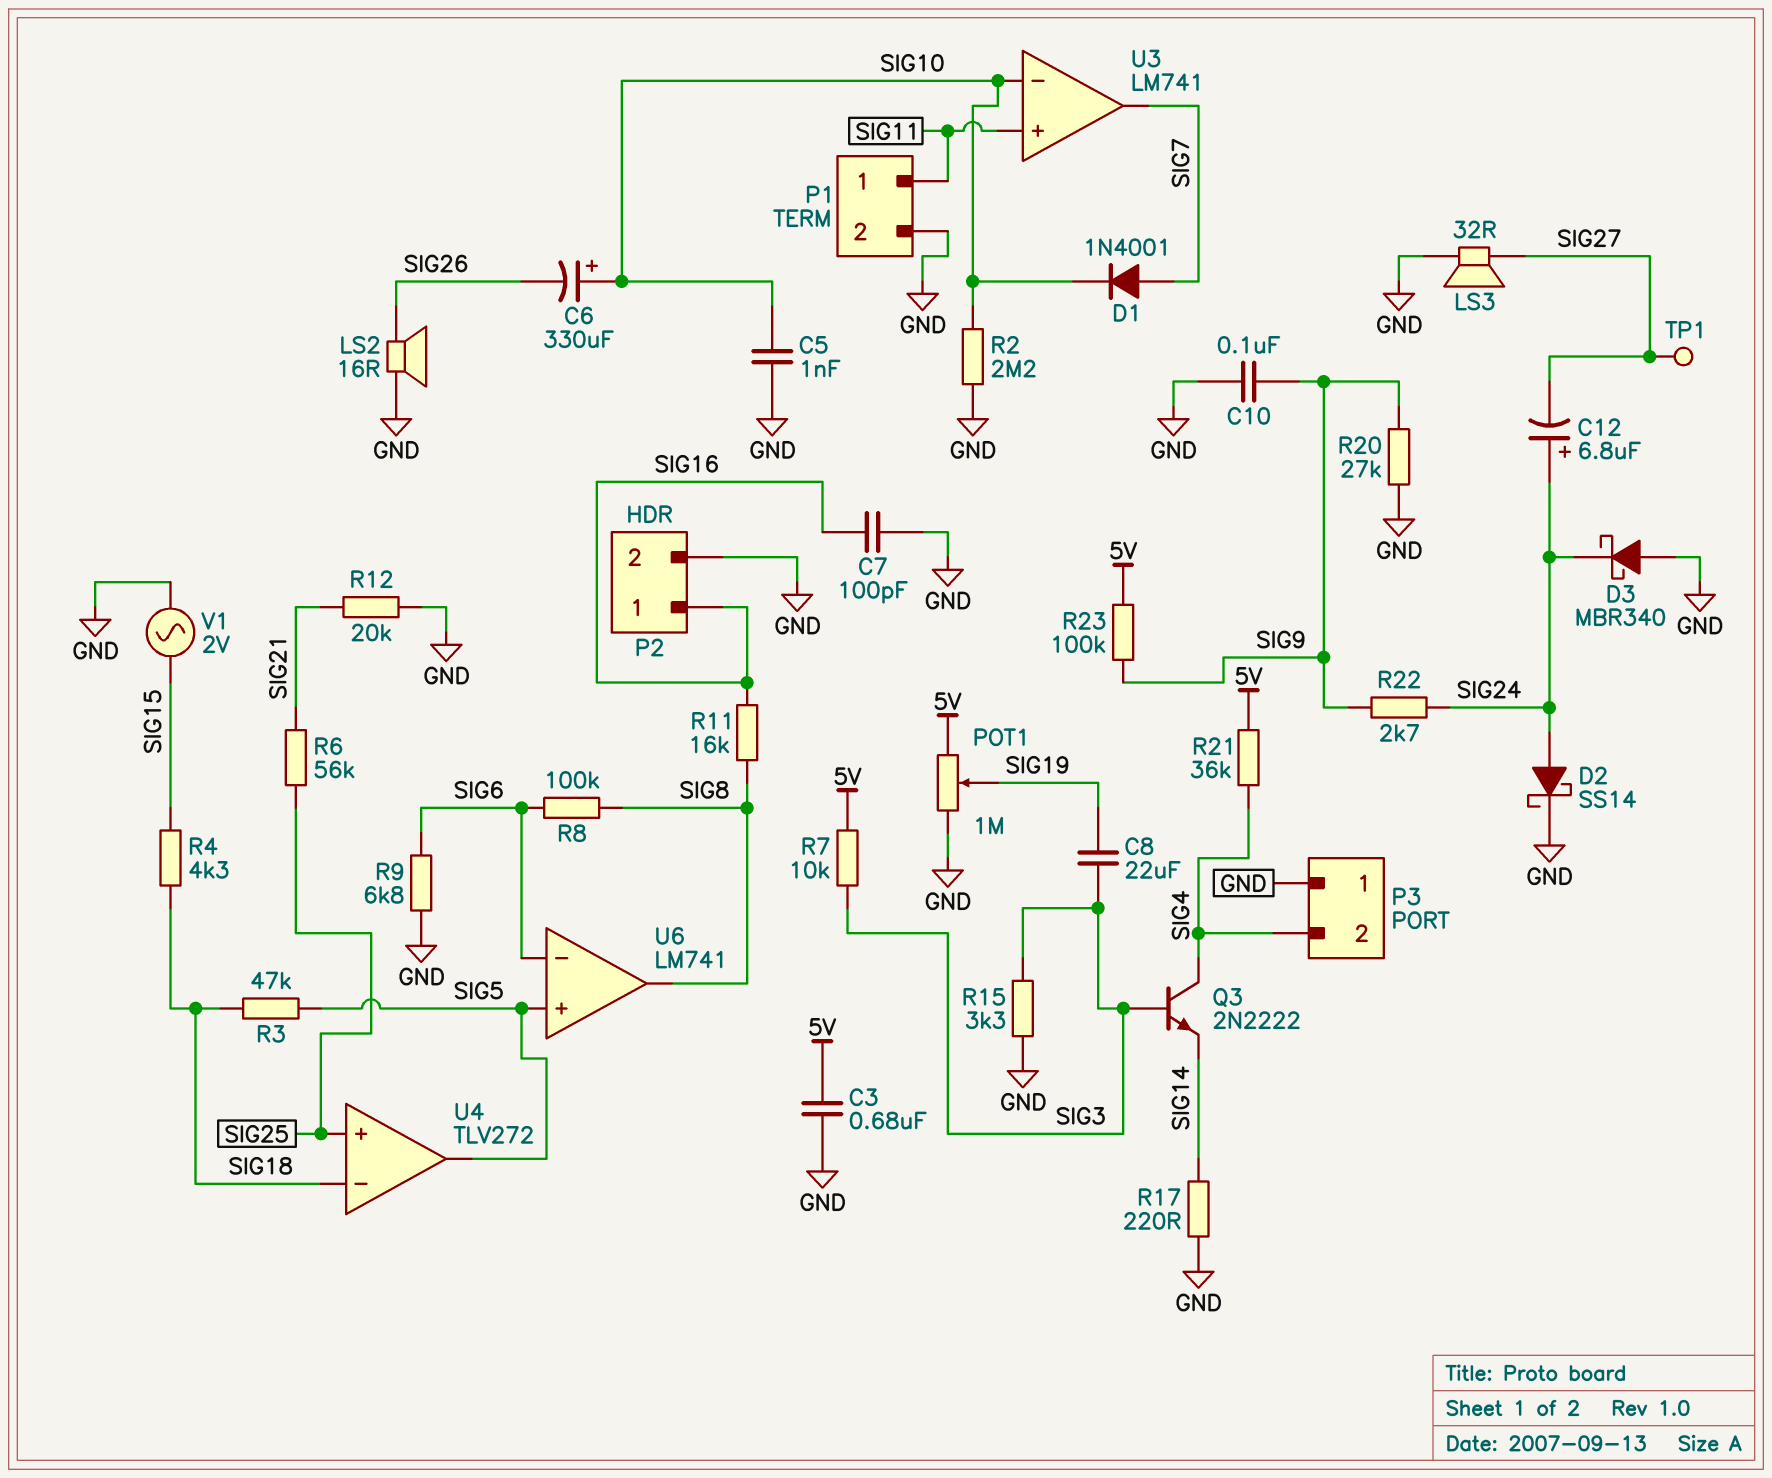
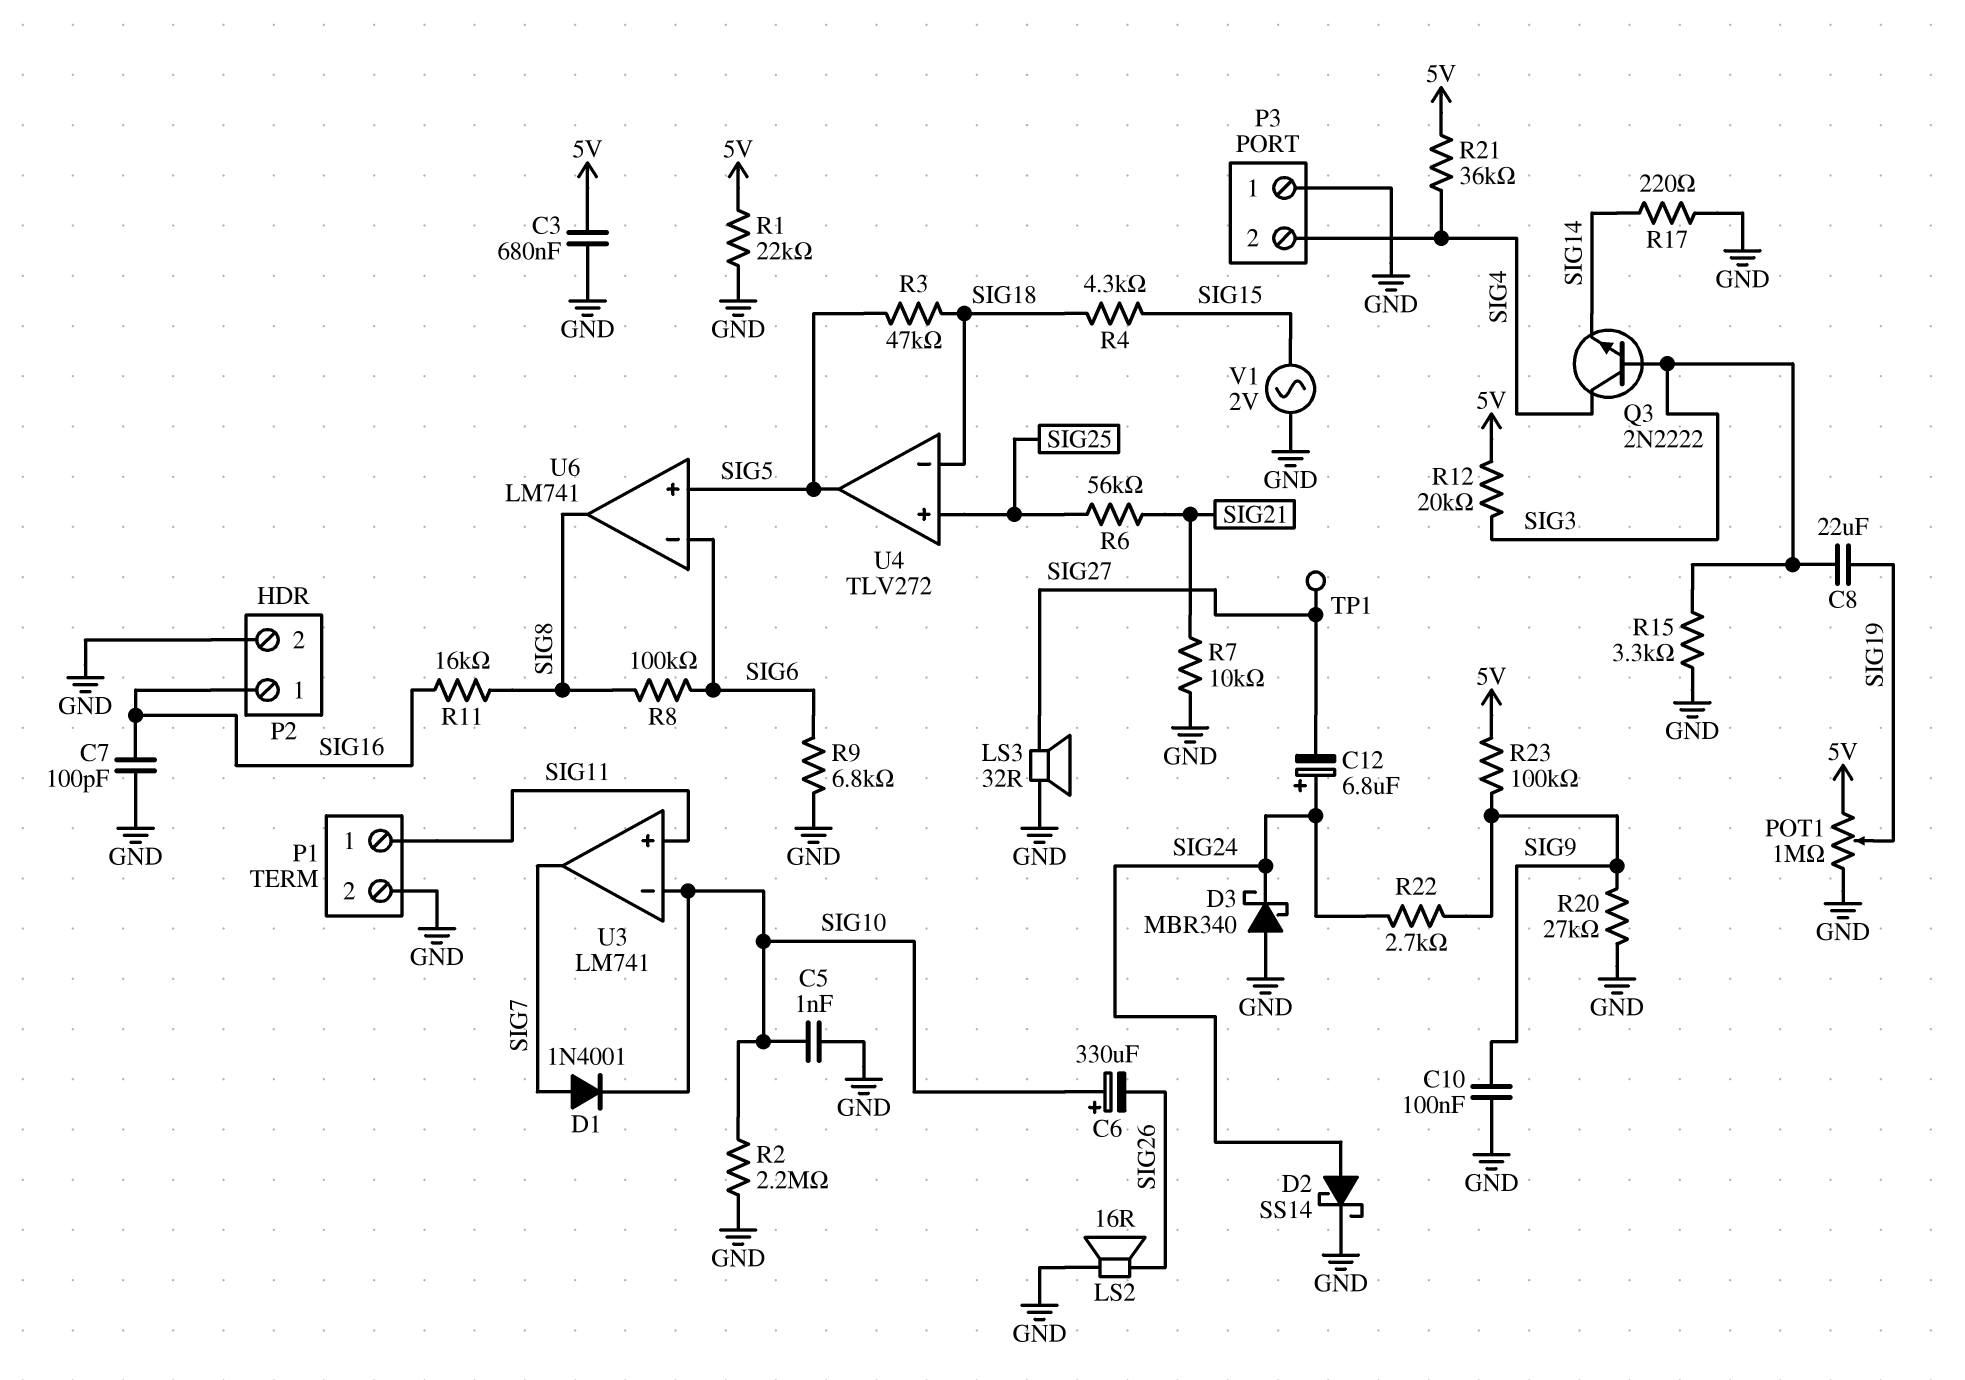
R1: none -> 22k (5V, GND)
R7: 10k (5V, SIG3) -> 10k (GND, SIG21)
R12: 20k (GND, SIG21) -> 20k (5V, SIG3)

